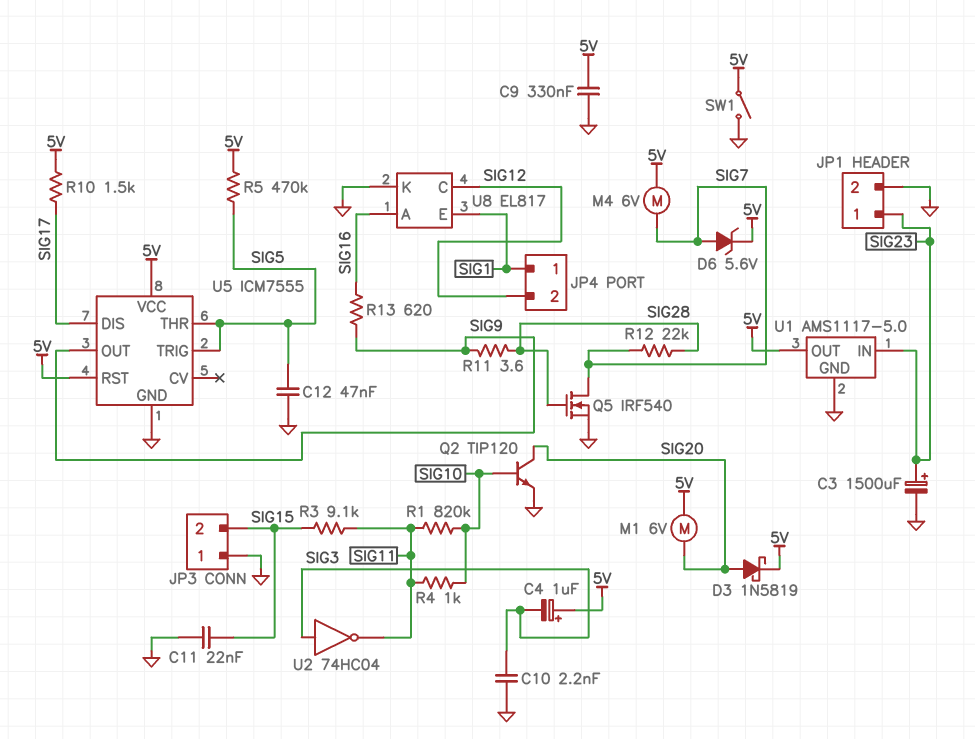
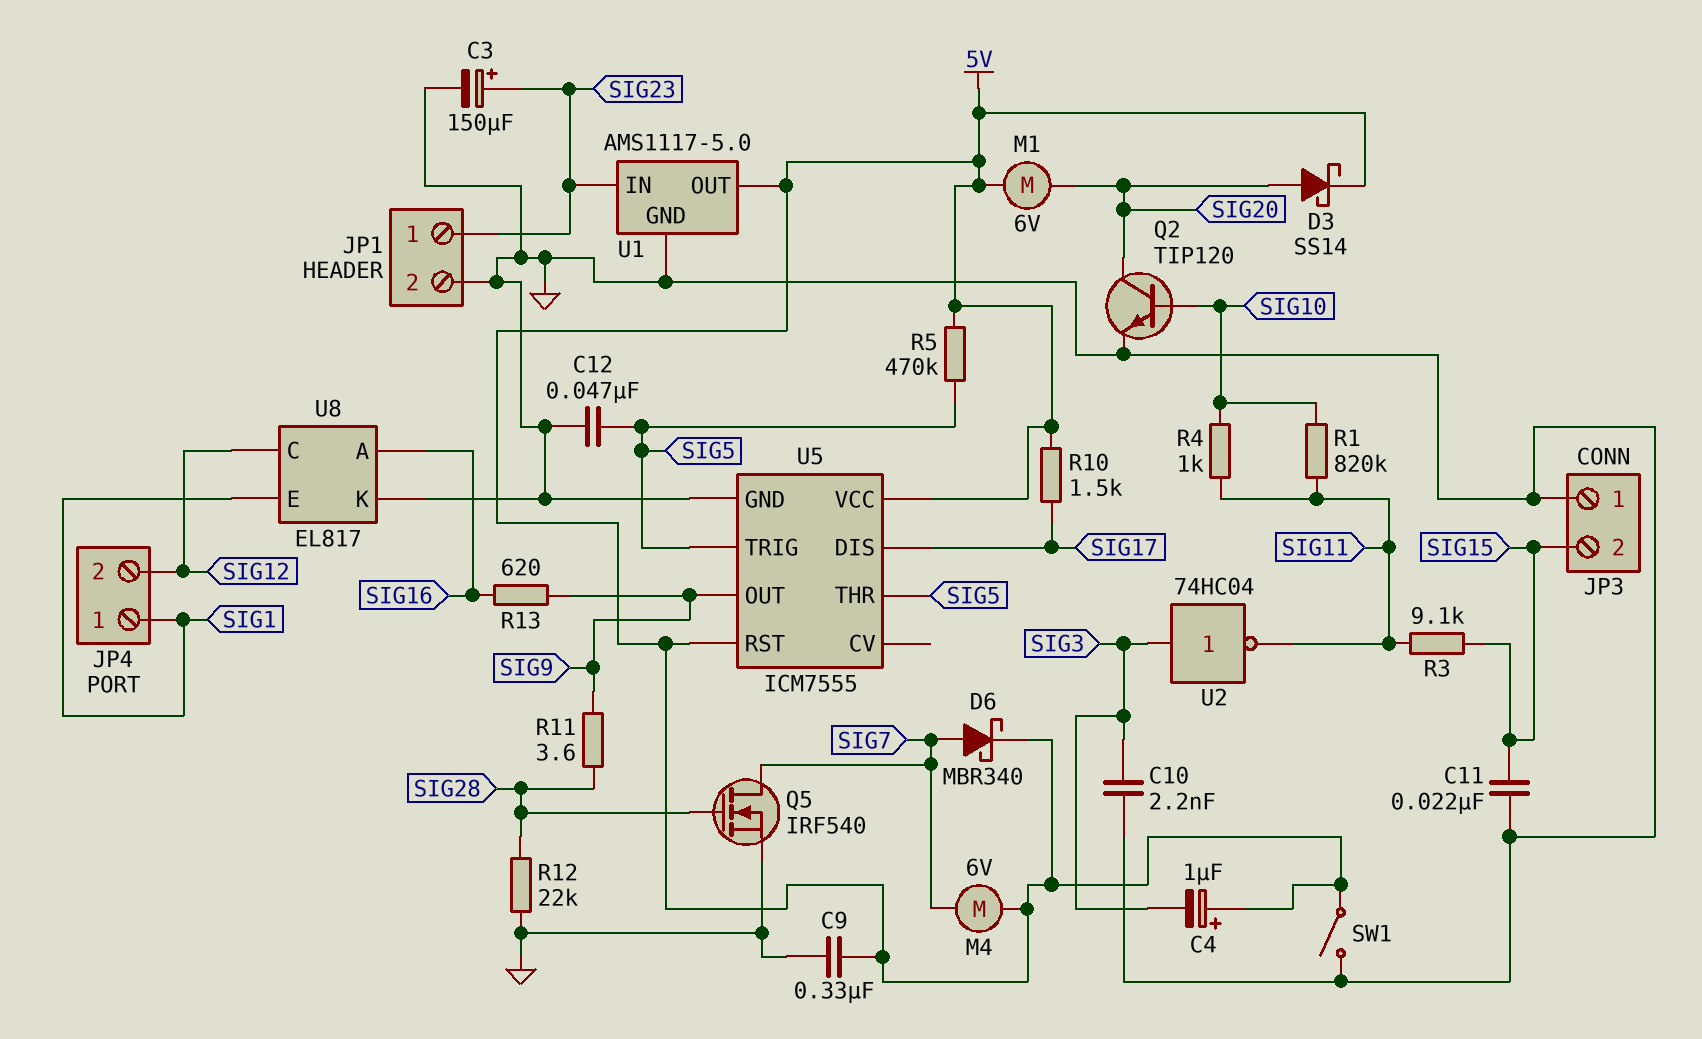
C3: 1500uF (plus SIG23, minus GND) -> 150uF (plus SIG23, minus GND)
D3: schottky 1N5819 (A SIG20, K 5V) -> schottky SS14 (A SIG20, K 5V)
D6: zener 5.6V (A SIG7, K 5V) -> schottky MBR340 (A SIG7, K 5V)
R12: 22k (SIG7, SIG28) -> 22k (GND, SIG28)

